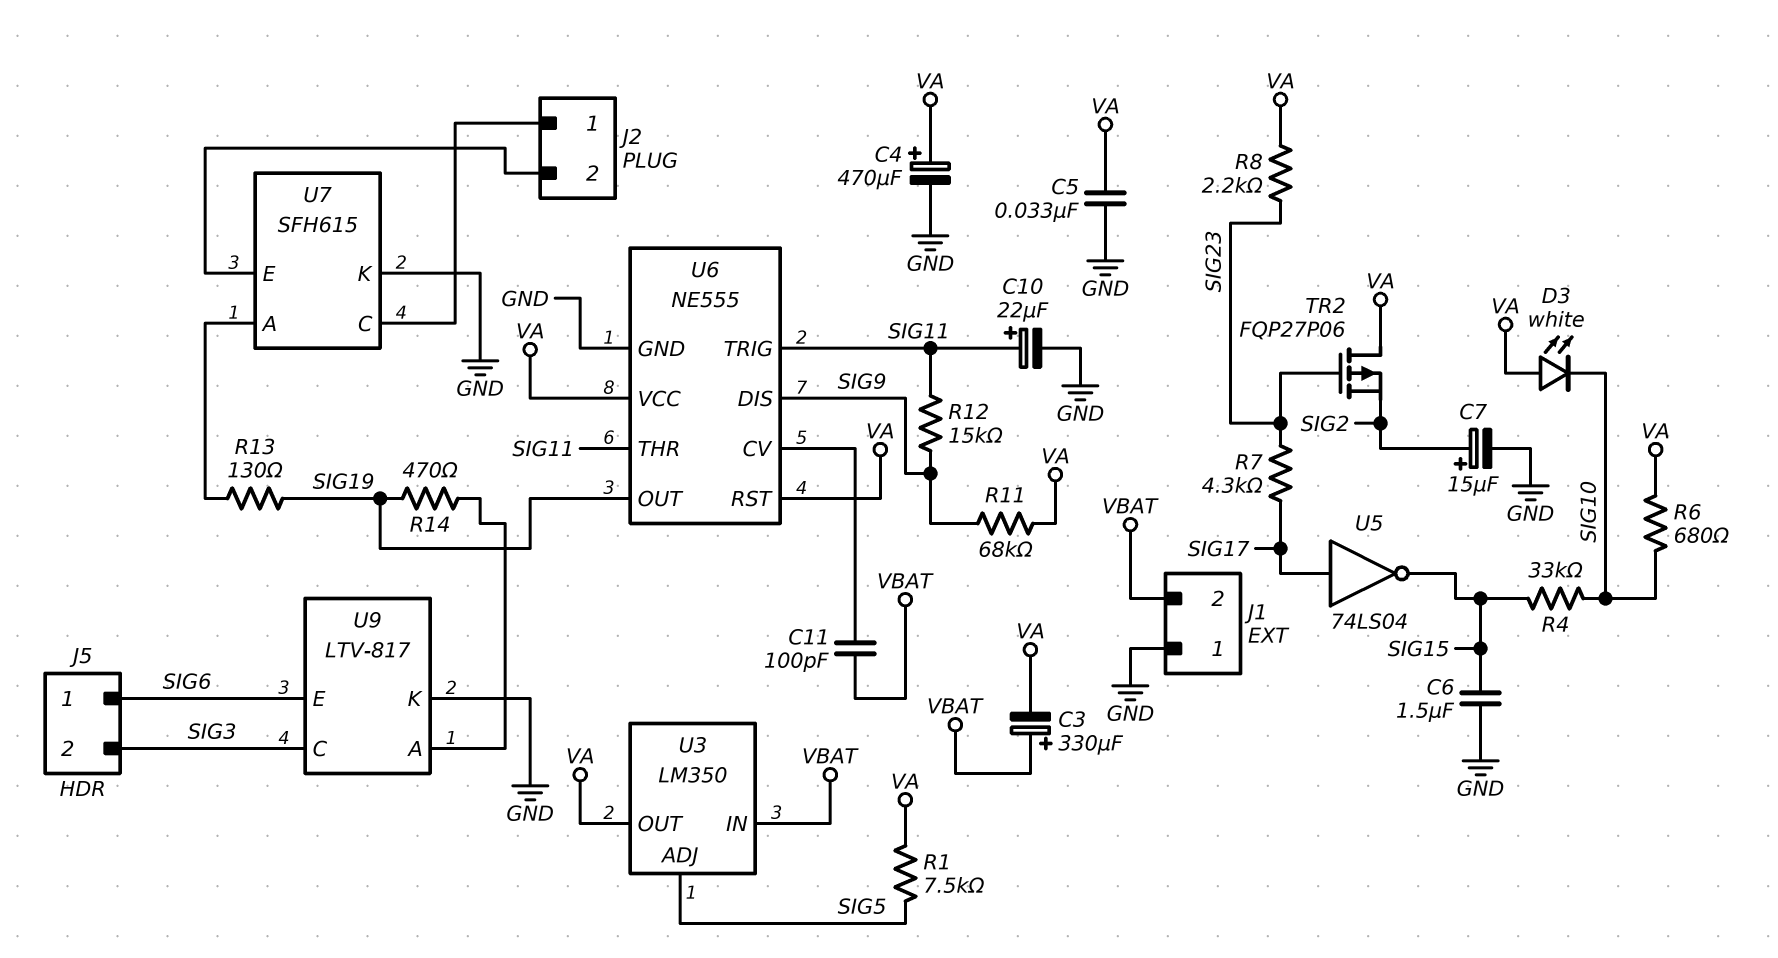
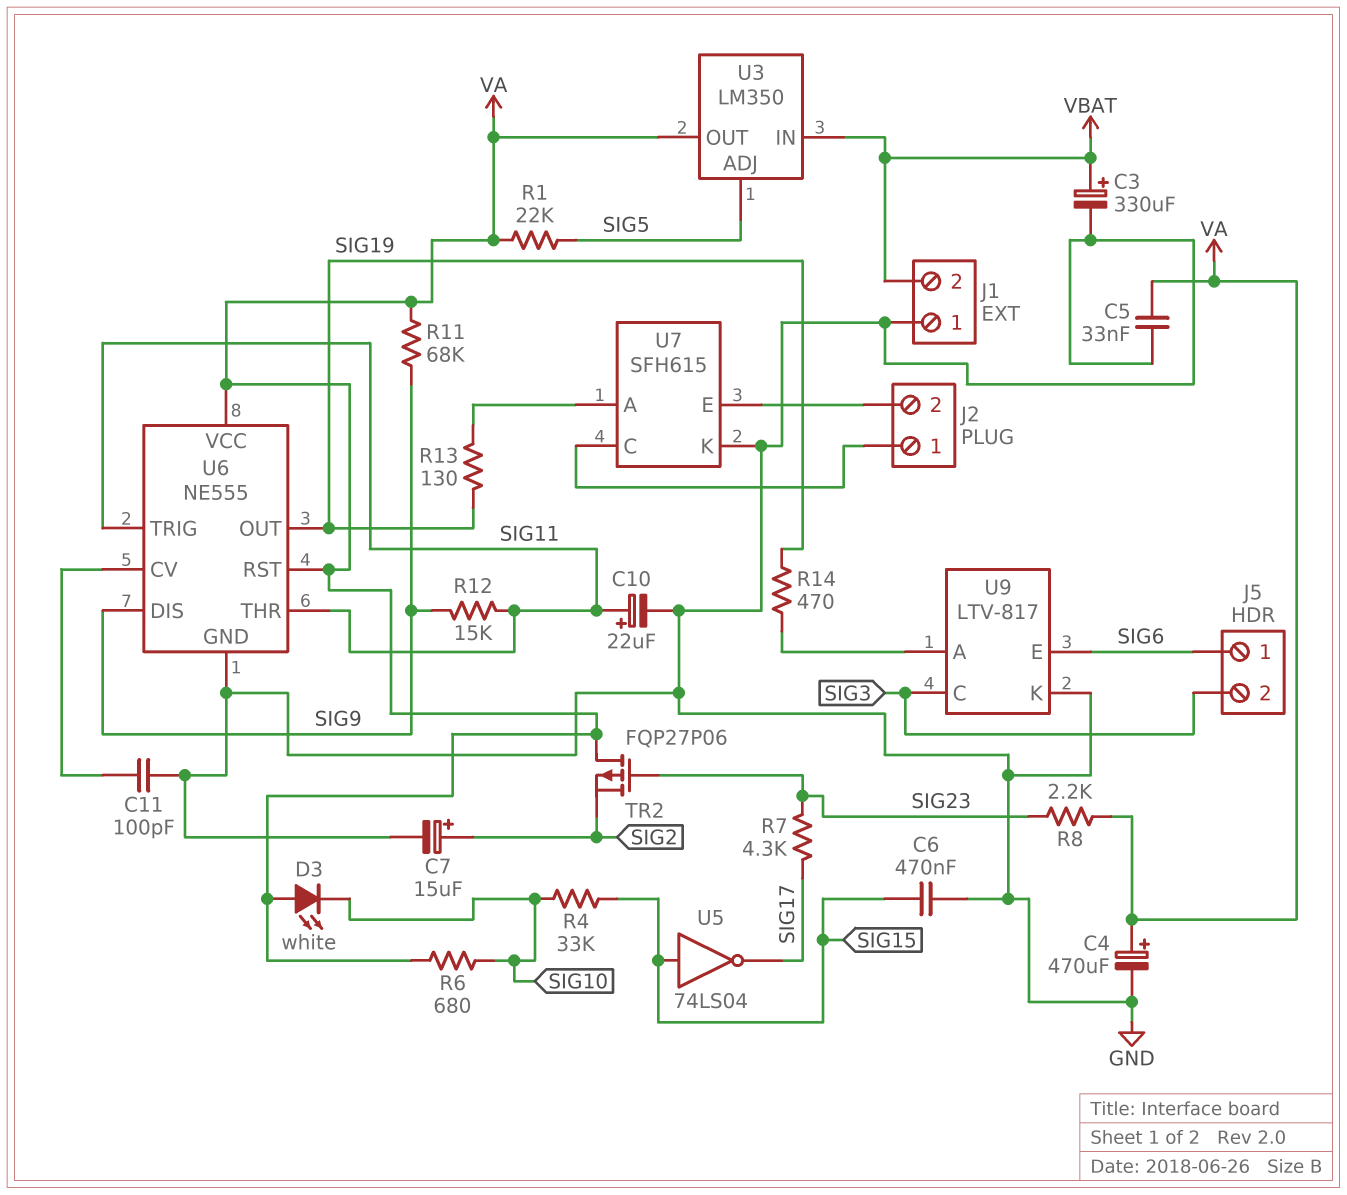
C3: 330uF (plus VBAT, minus VA) -> 330uF (plus VBAT, minus GND)
C6: 1.5uF (GND, SIG15) -> 470nF (GND, SIG15)
C11: 100pF (U6/CV, VBAT) -> 100pF (GND, U6/CV)
R1: 7.5k (SIG5, VA) -> 22k (SIG5, VA)
U5: NOT 74LS04 (in SIG17, out SIG15) -> NOT 74LS04 (in SIG15, out SIG17)

